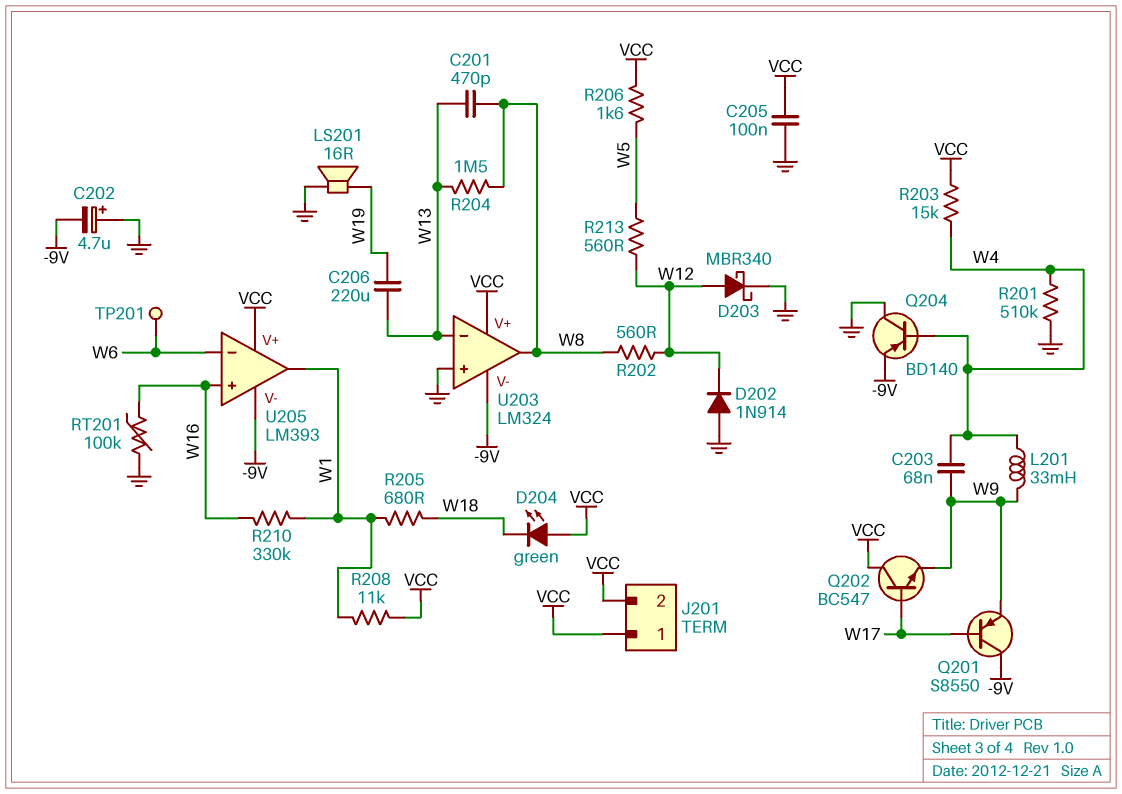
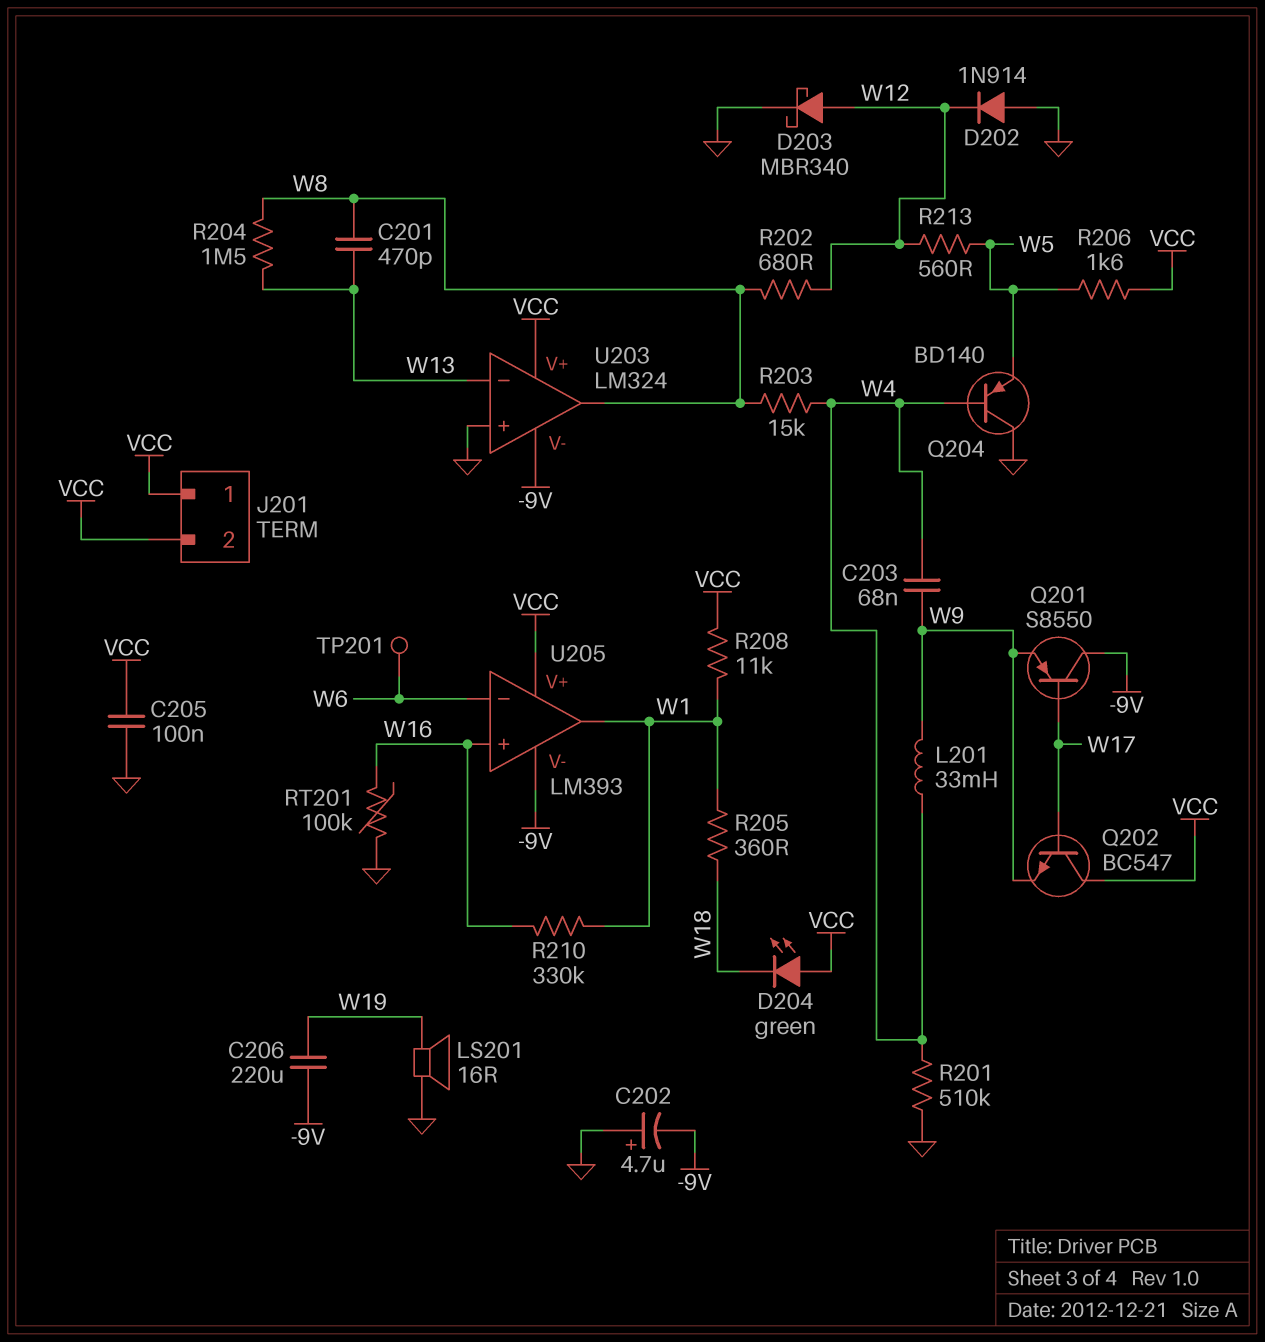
C206: 220uF (W13, W19) -> 220uF (-9V, W19)
Q204: PNP BD140 (B W4, C GND, E -9V) -> PNP BD140 (B W4, C GND, E W5)
R202: 560 (W8, W12) -> 680 (W8, W12)
R203: 15k (VCC, W4) -> 15k (W4, W8)
R205: 680 (W1, W18) -> 360 (W1, W18)

